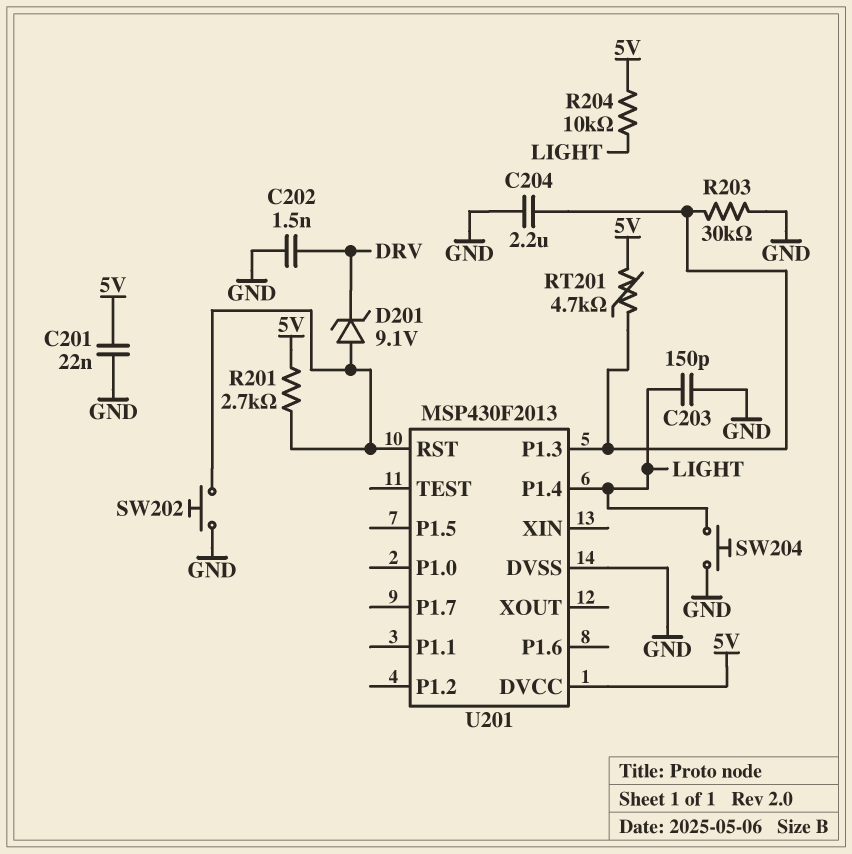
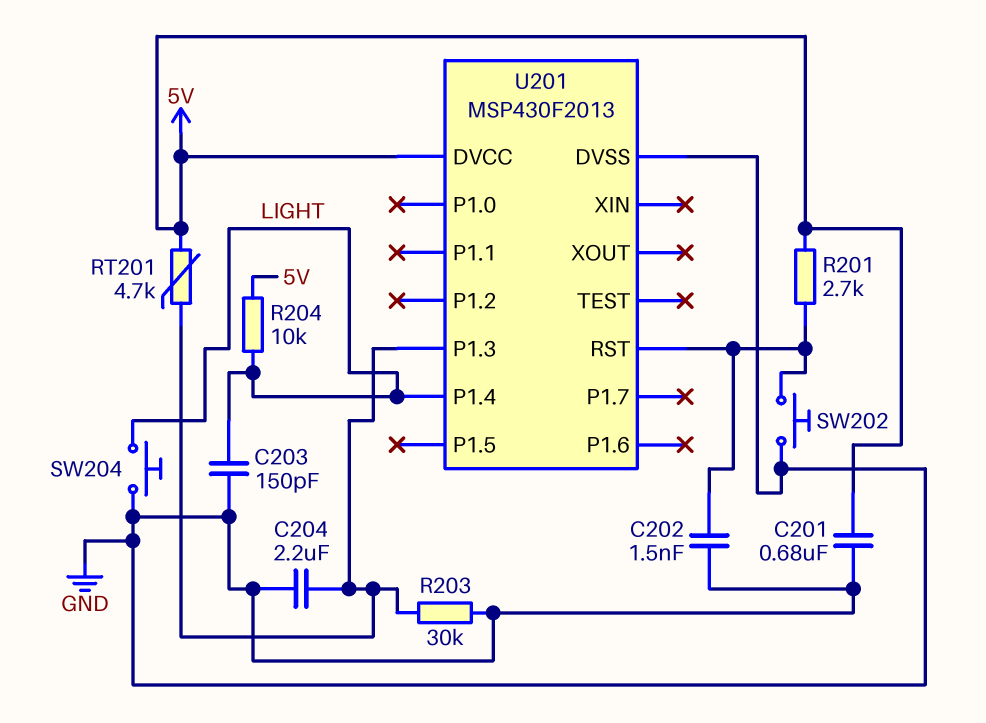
C201: 22nF (5V, GND) -> 680nF (5V, GND)
C202: 1.5nF (DRV, GND) -> 1.5nF (GND, U201/RST)
D201: zener 9.1V (A U201/RST, K DRV) -> none

